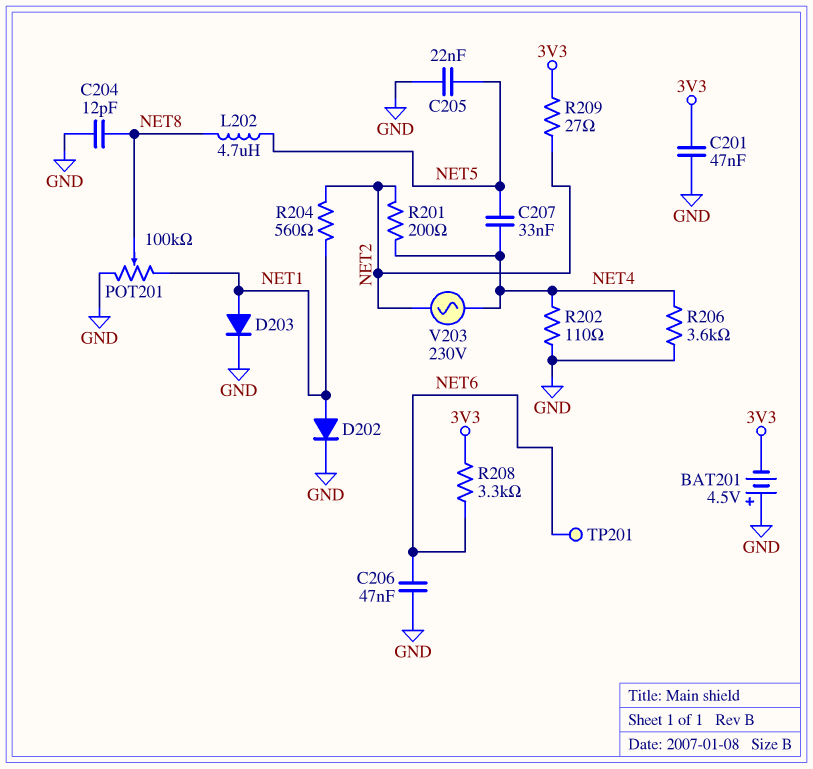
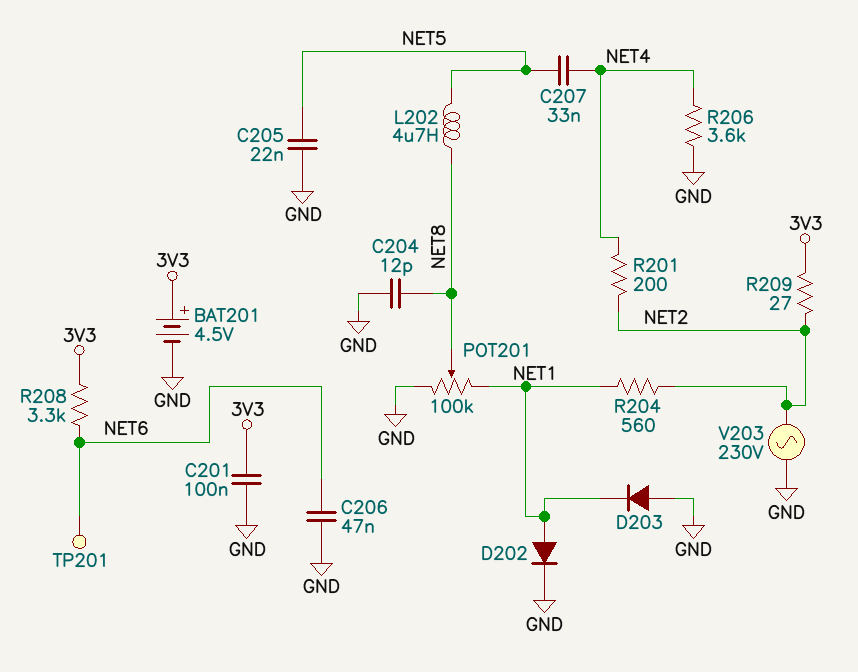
BAT201: 4.5V (plus GND, minus 3V3) -> 4.5V (plus 3V3, minus GND)
C201: 47nF (3V3, GND) -> 100nF (3V3, GND)
D203: diode (A NET1, K GND) -> diode (A GND, K NET1)
R202: 110 (GND, NET4) -> none
V203: AC 230V (NET2, NET4) -> AC 230V (GND, NET2)

